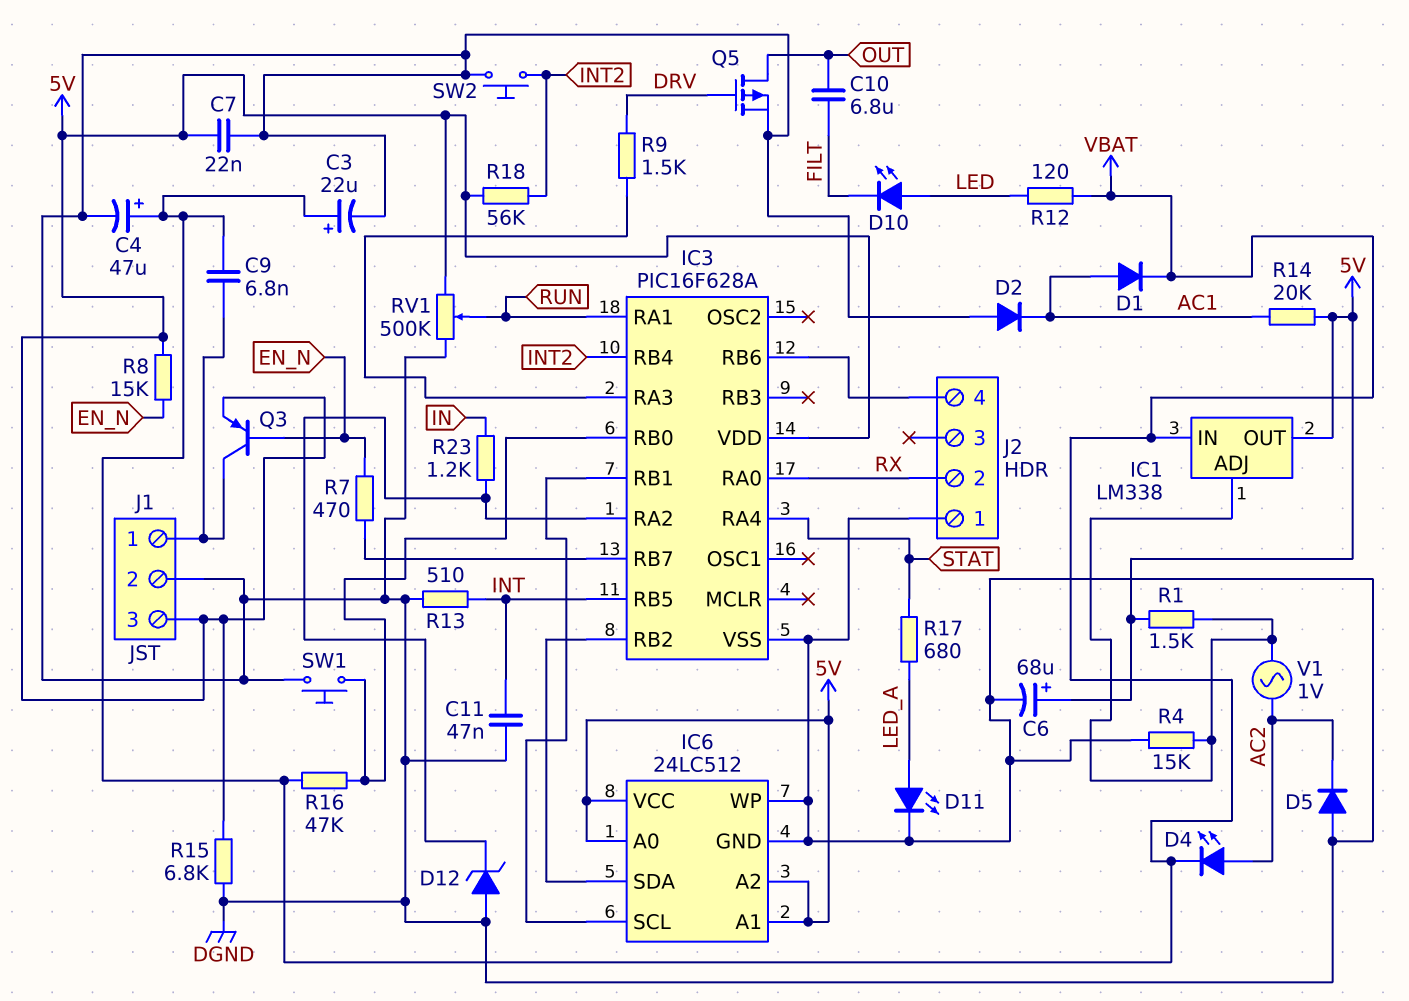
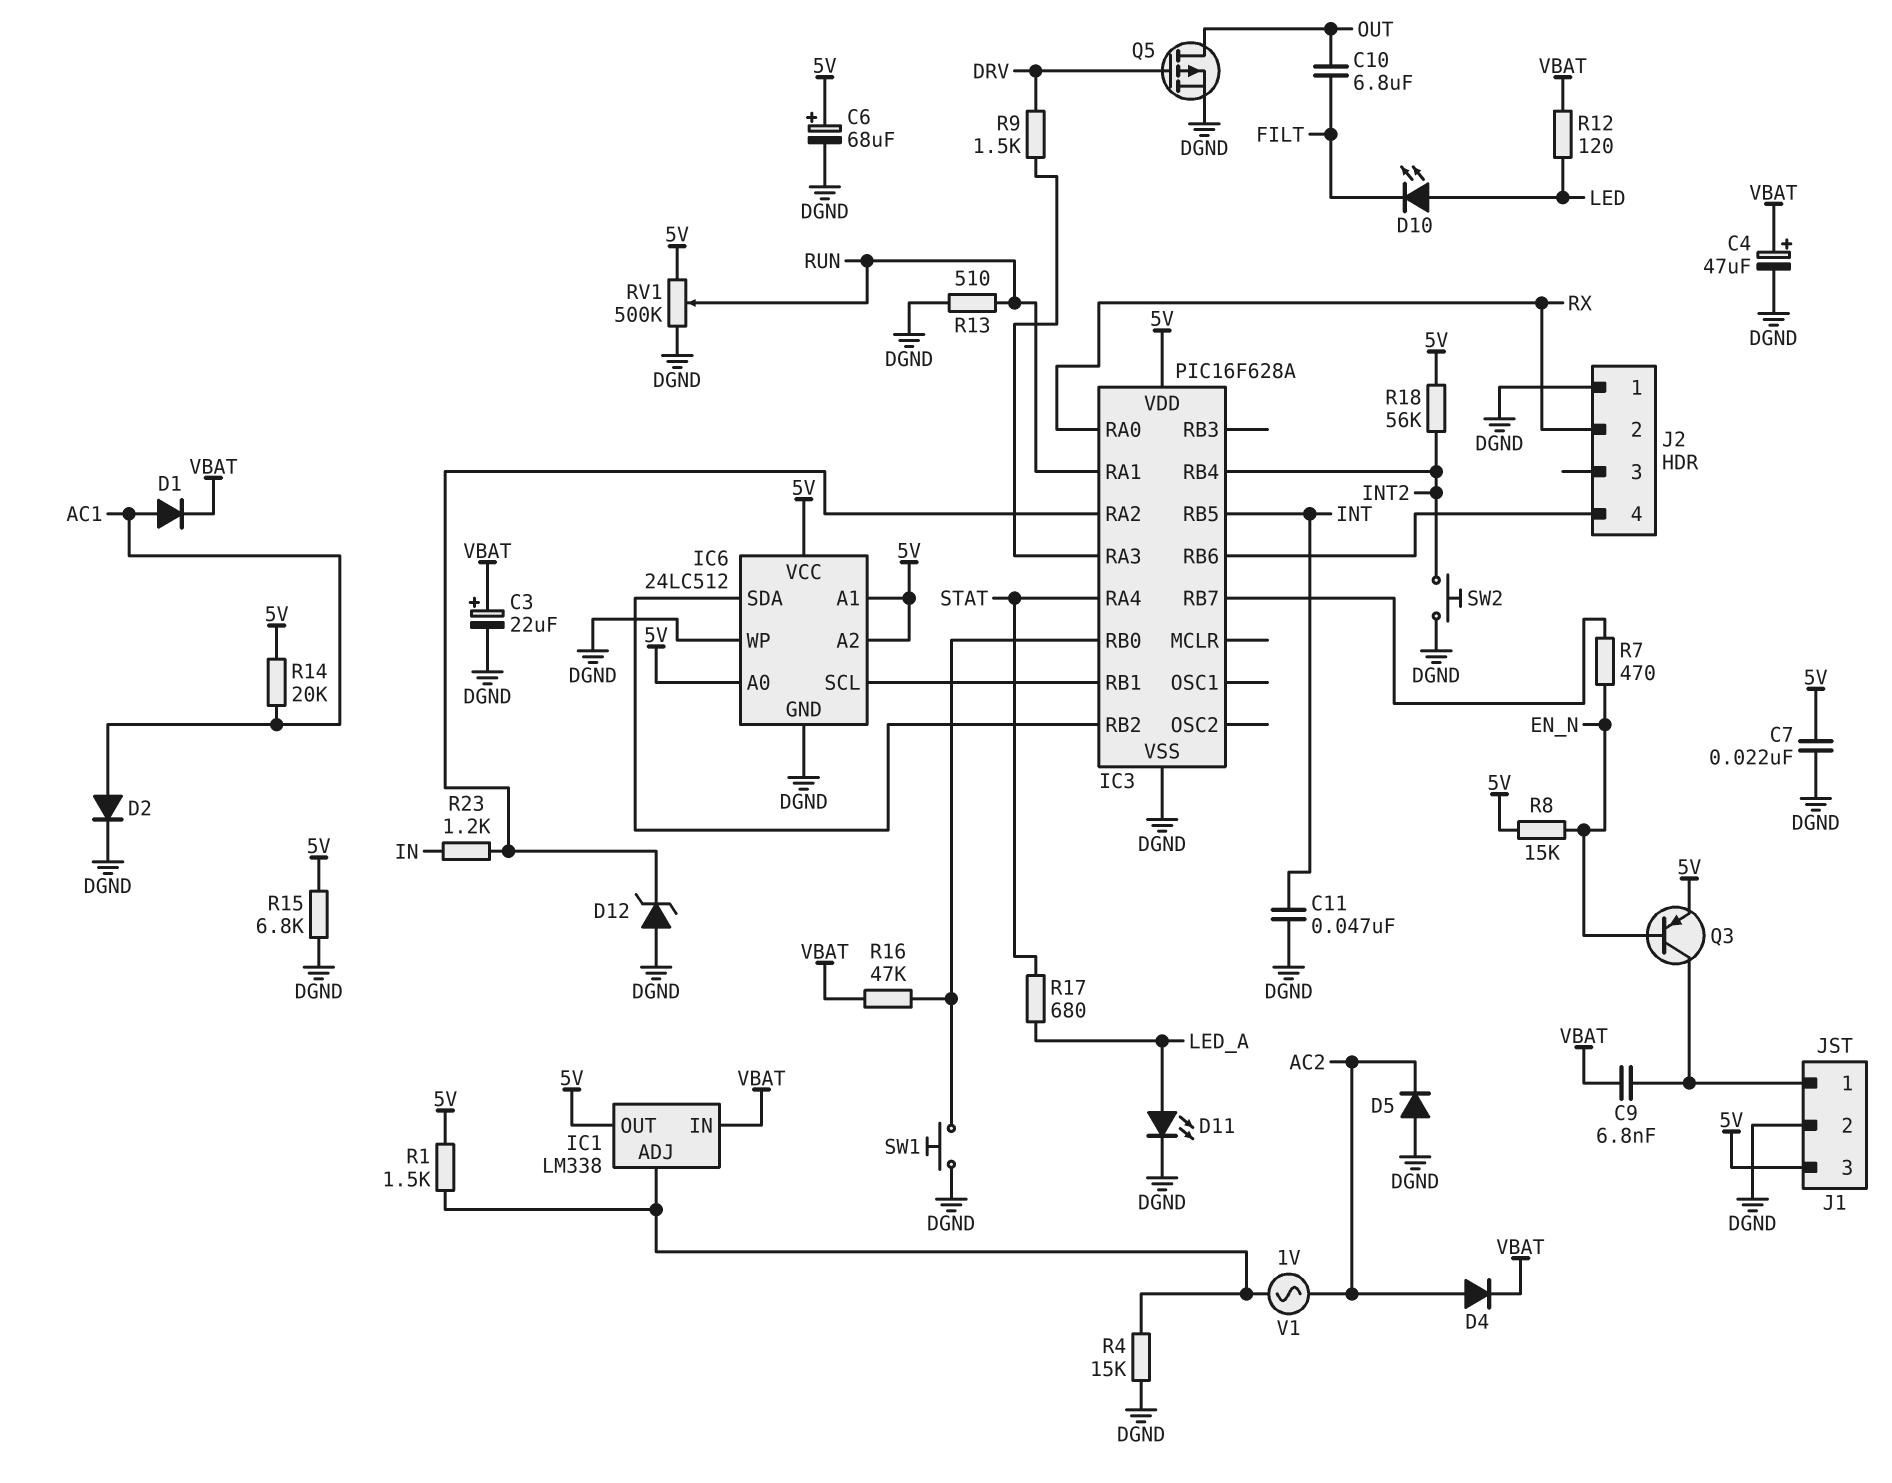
D2: diode (A DGND, K AC1) -> diode (A AC1, K DGND)
D4: LED (A AC2, K VBAT) -> diode (A AC2, K VBAT)
R13: 510 (DGND, INT) -> 510 (DGND, RUN)

